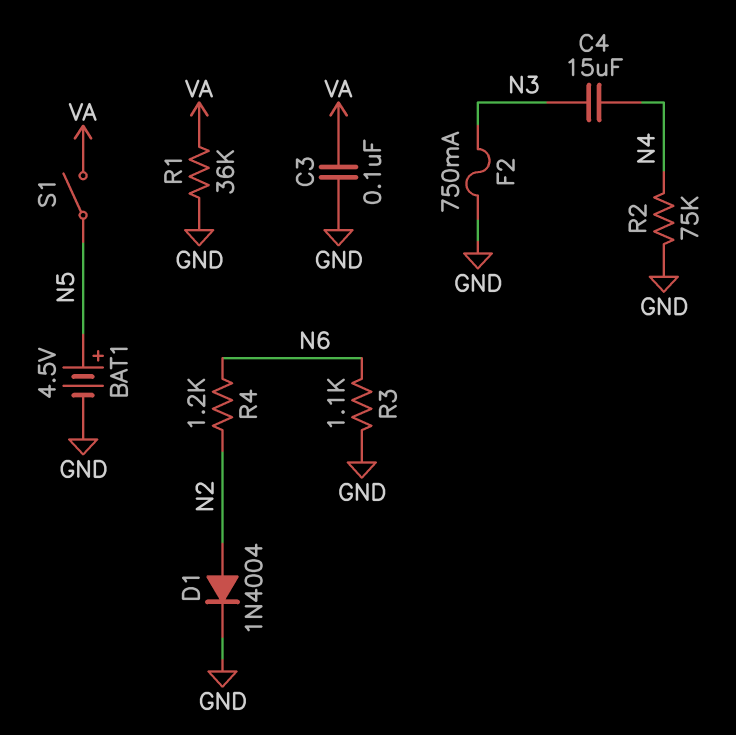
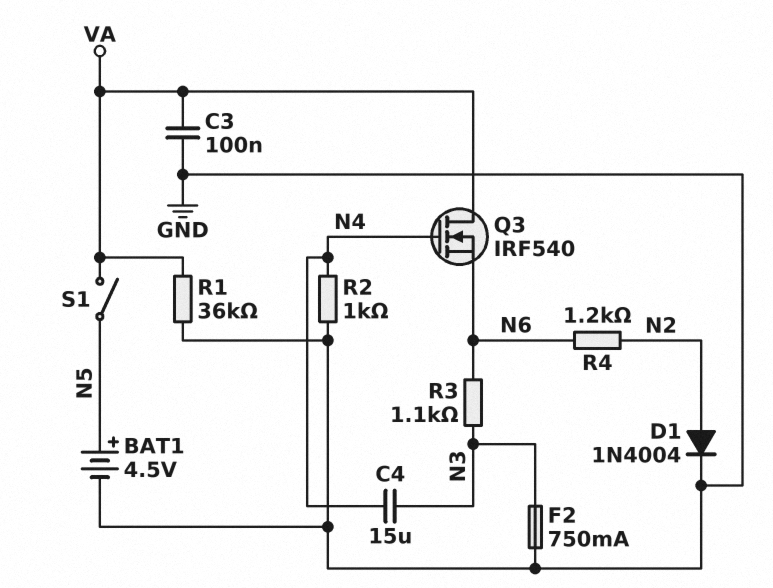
Q3: none -> NMOS IRF540 (G N4, D VA, S N6)
R2: 75k (GND, N4) -> 1k (GND, N4)
R3: 1.1k (GND, N6) -> 1.1k (N3, N6)

